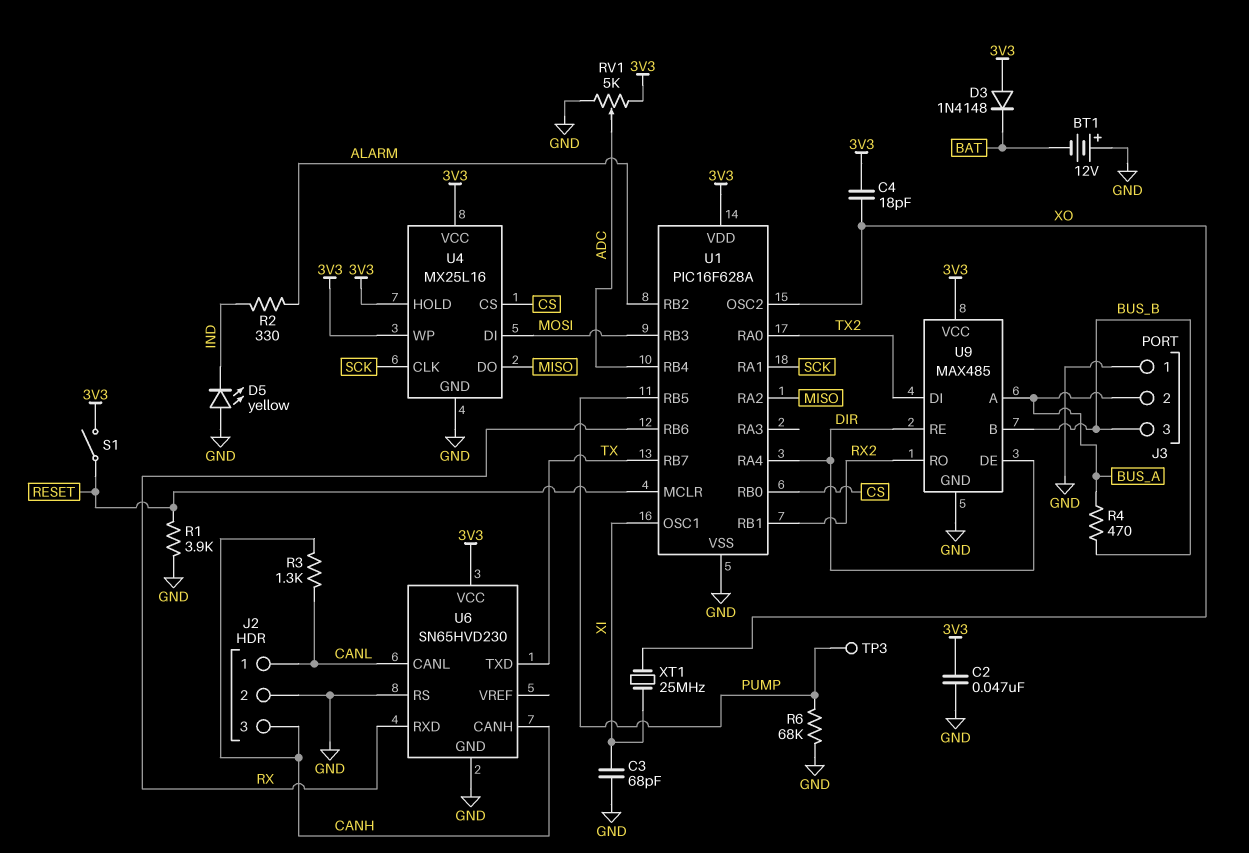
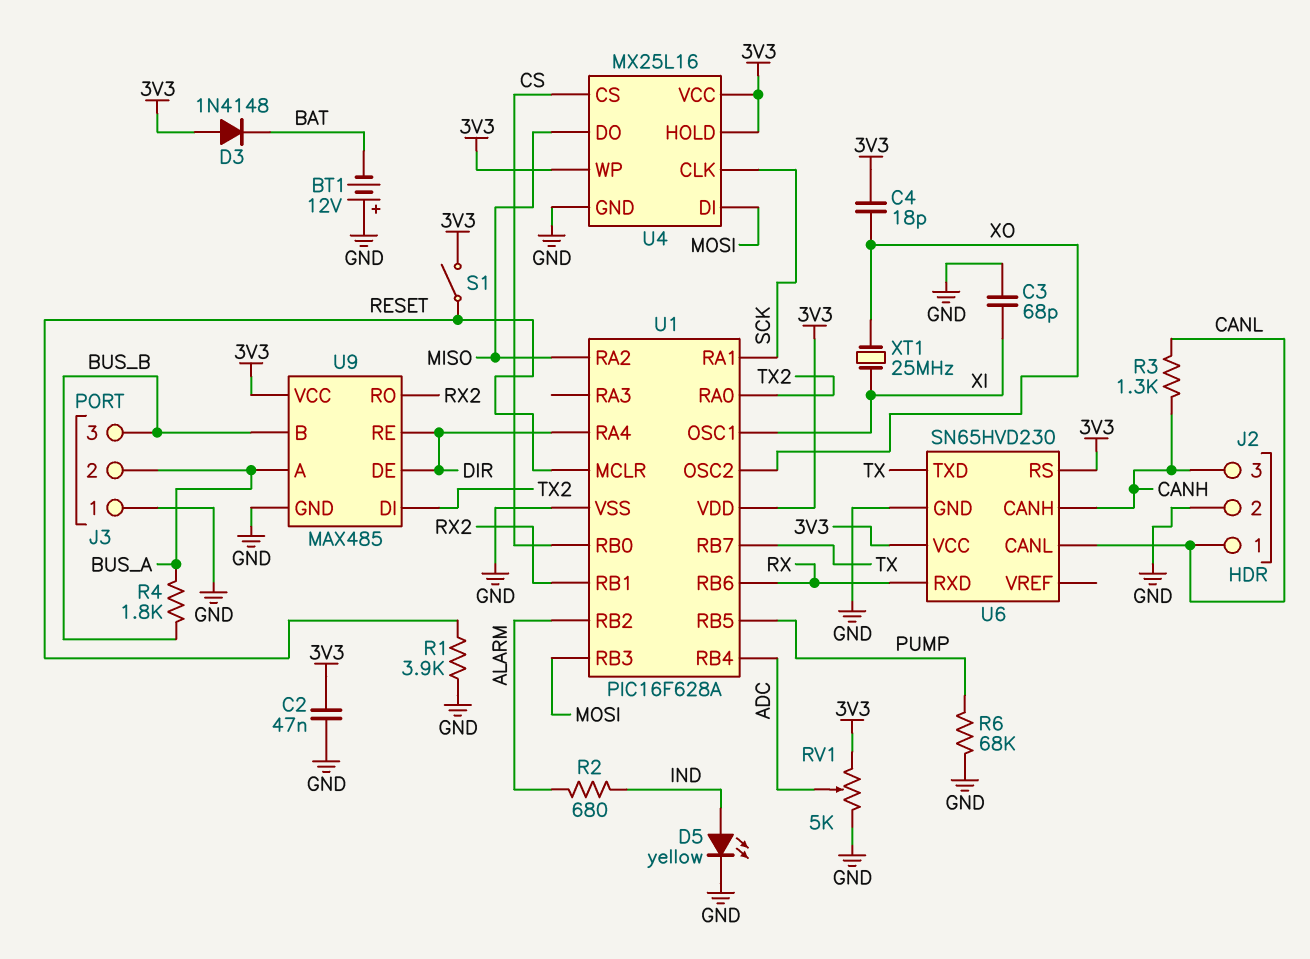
D5: LED yellow (A GND, K IND) -> LED yellow (A IND, K GND)
R2: 330 (ALARM, IND) -> 680 (ALARM, IND)
R4: 470 (BUS_A, BUS_B) -> 1.8k (BUS_A, BUS_B)
TP3: test point (PUMP) -> none
U6 pin RS: GND -> 3V3

